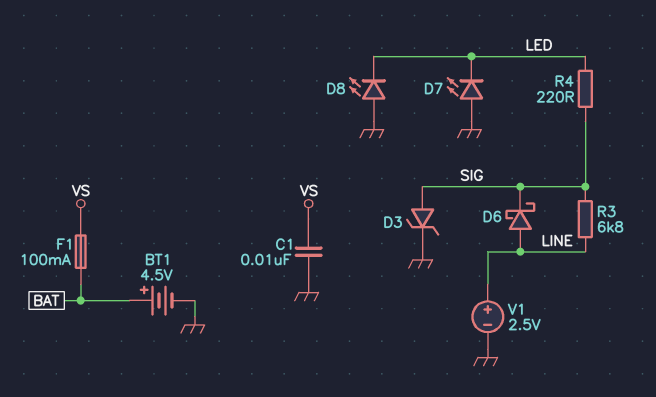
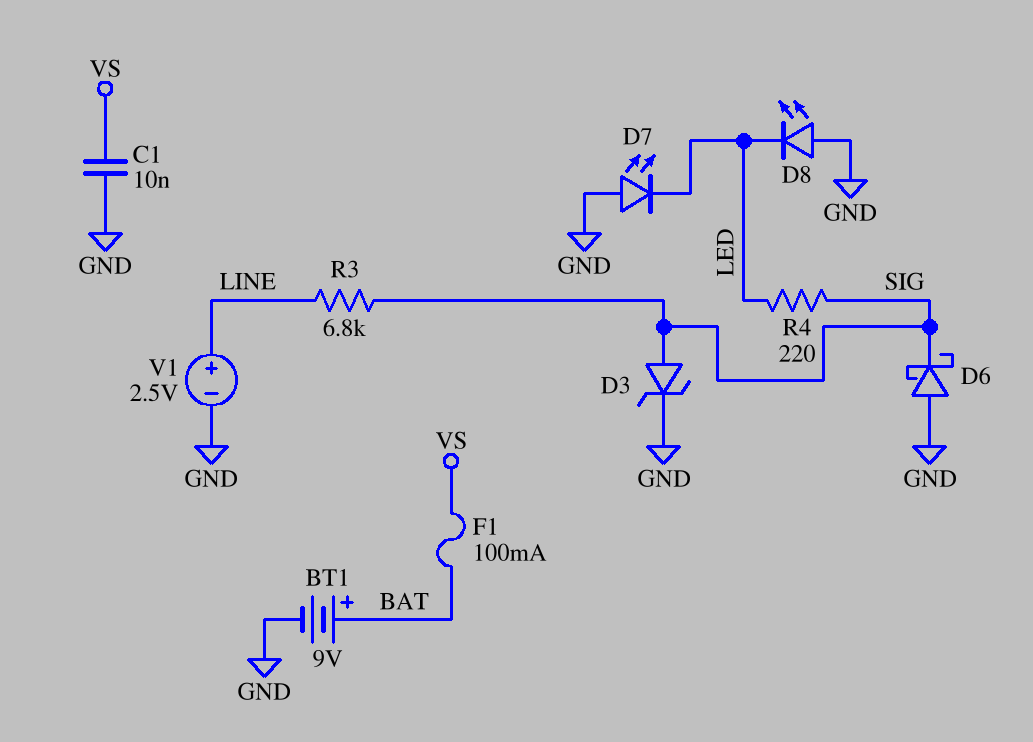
BT1: 4.5V (plus BAT, minus GND) -> 9V (plus BAT, minus GND)
D6: schottky (A LINE, K SIG) -> schottky (A GND, K SIG)

